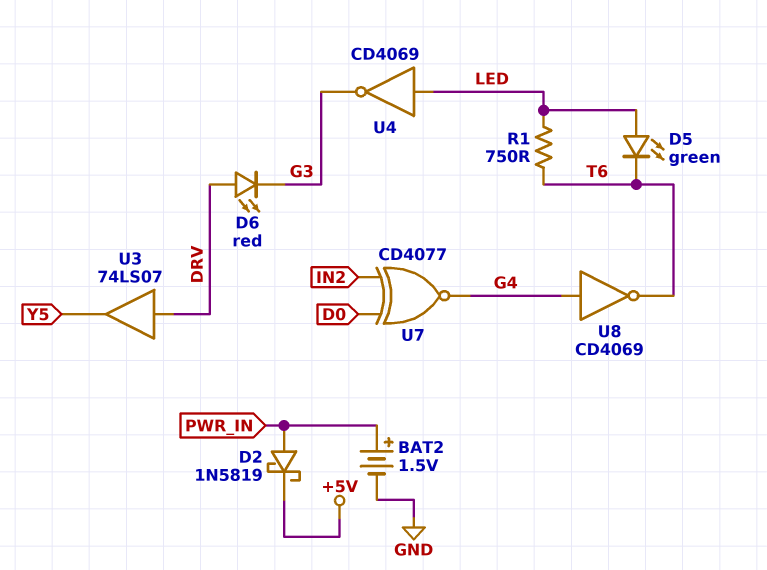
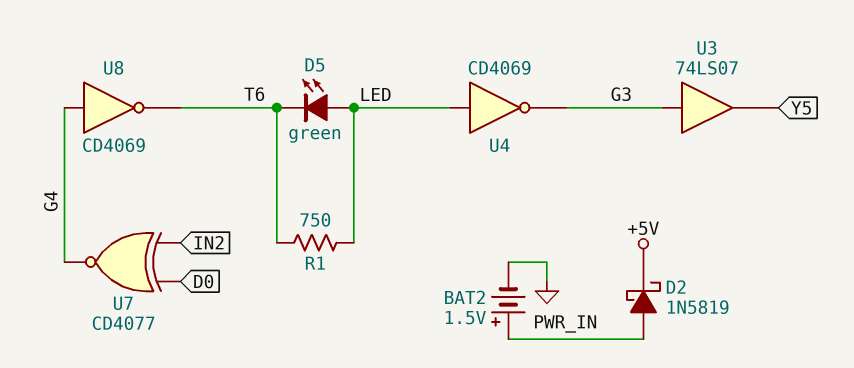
D6: LED red (A DRV, K G3) -> none
U3: buffer 74LS07 (in DRV, out Y5) -> buffer 74LS07 (in G3, out Y5)

